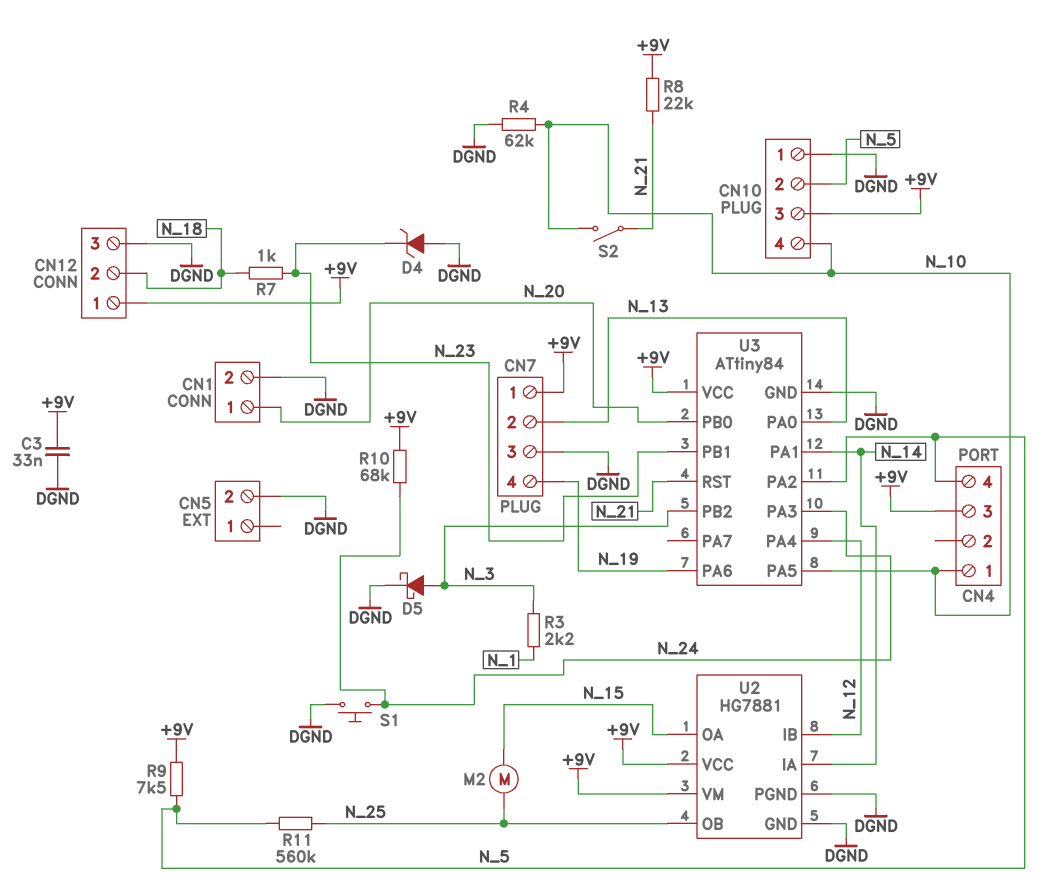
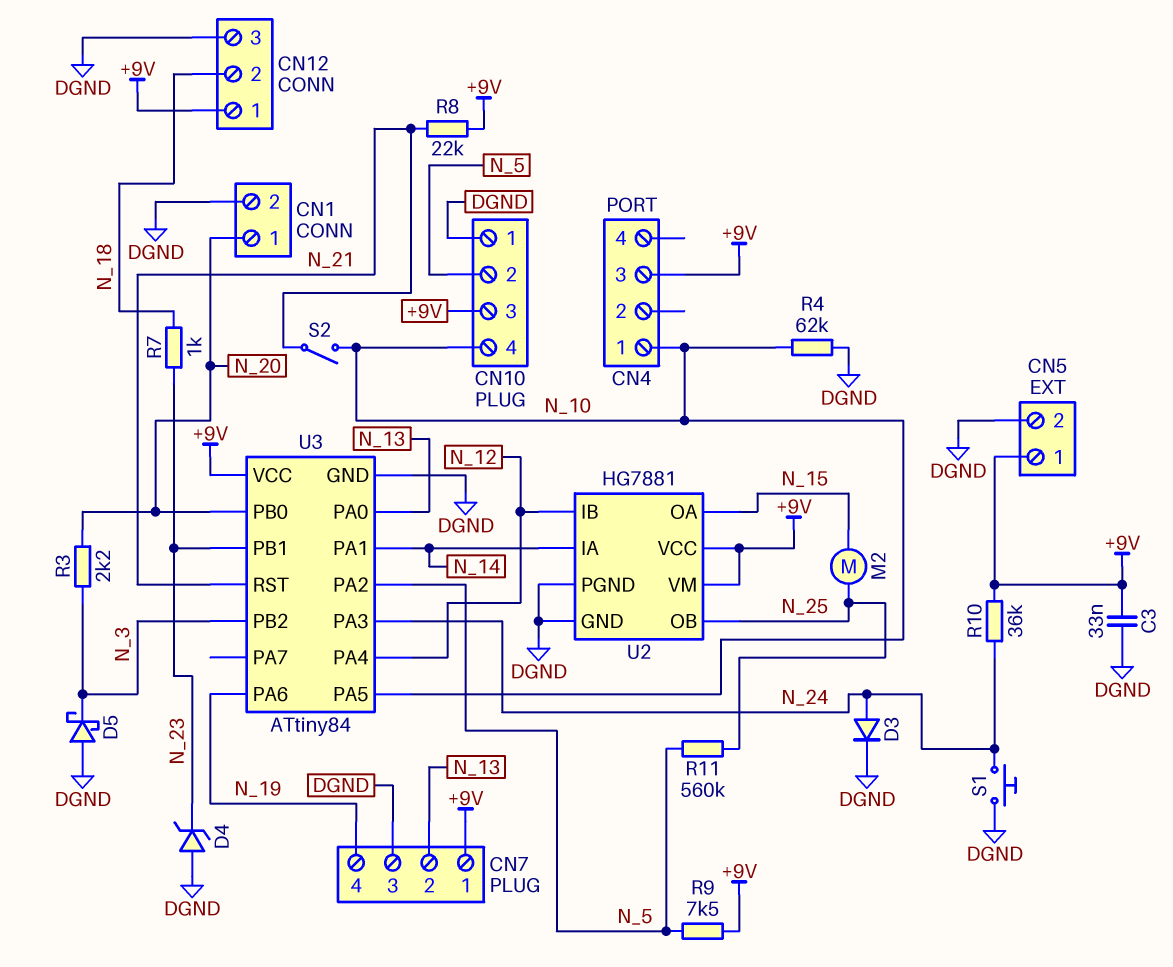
CN4 pin 4: N_5 -> none
CN5 pin 1: none -> +9V
D3: none -> diode (A N_24, K DGND)
D5: schottky (A N_3, K DGND) -> schottky (A DGND, K N_3)
R3: 2.2k (N_1, N_3) -> 2.2k (N_3, N_20)
R10: 68k (+9V, N_24) -> 36k (+9V, N_24)

